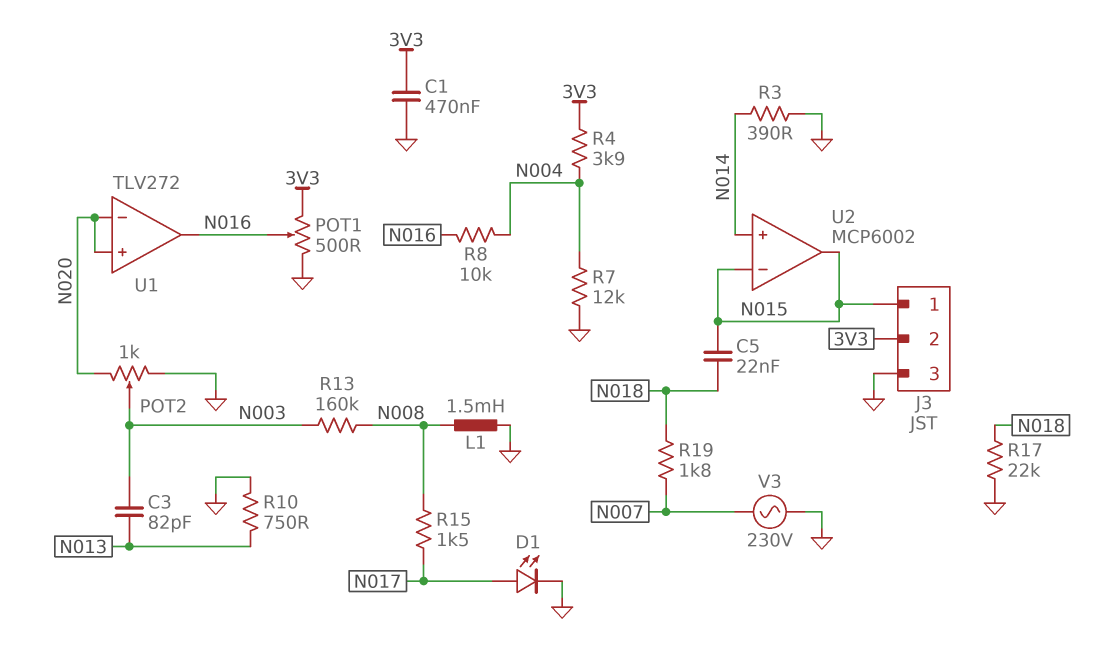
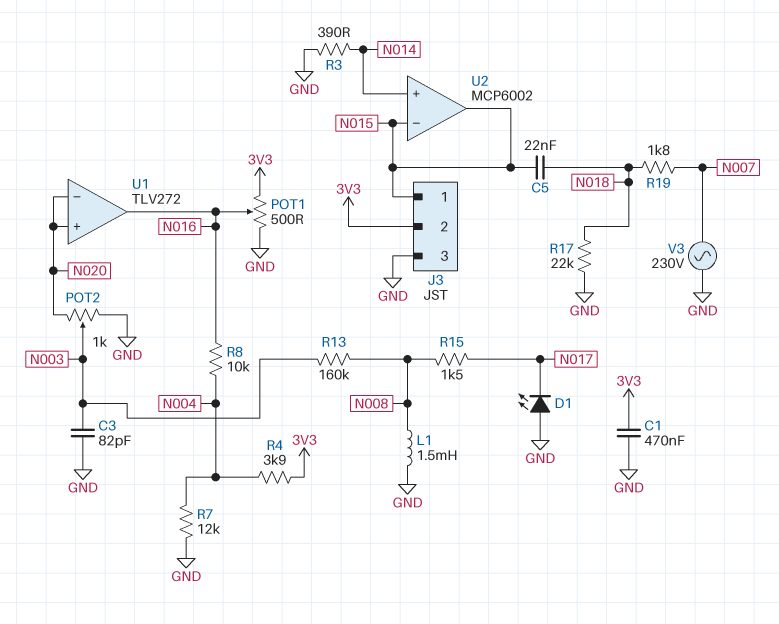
C3: 82pF (N003, N013) -> 82pF (GND, N003)
D1: LED (A N017, K GND) -> LED (A GND, K N017)
R10: 750 (GND, N013) -> none

